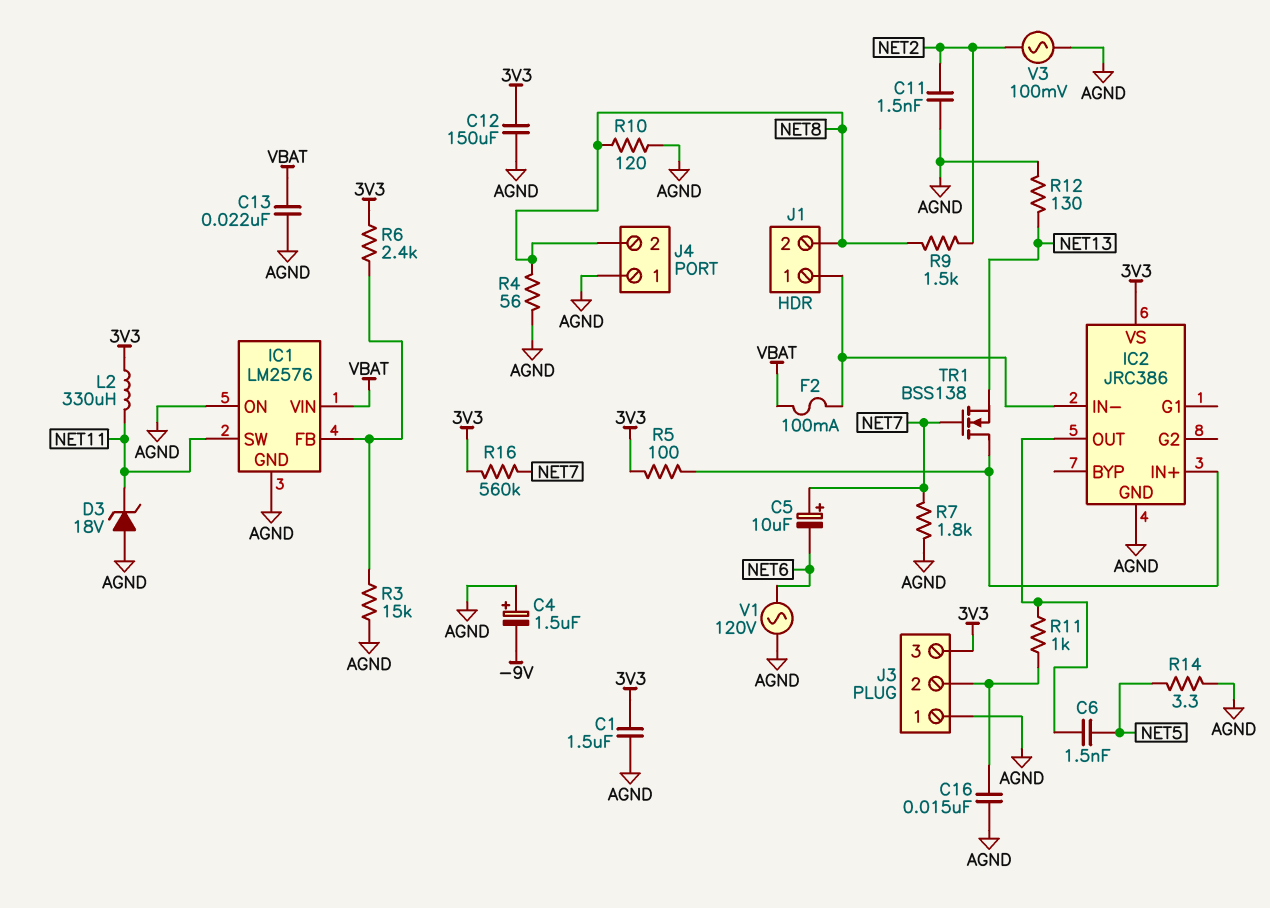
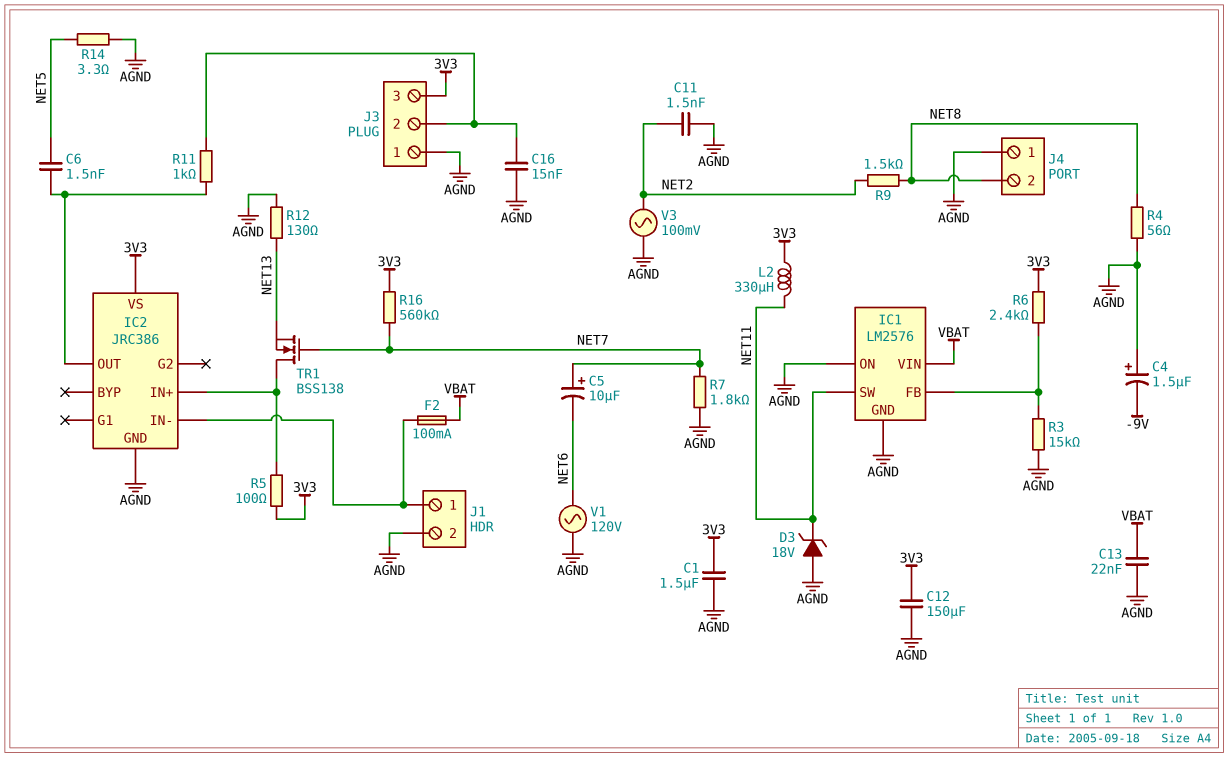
J1 pin 2: NET8 -> AGND
R10: 120 (AGND, NET8) -> none

